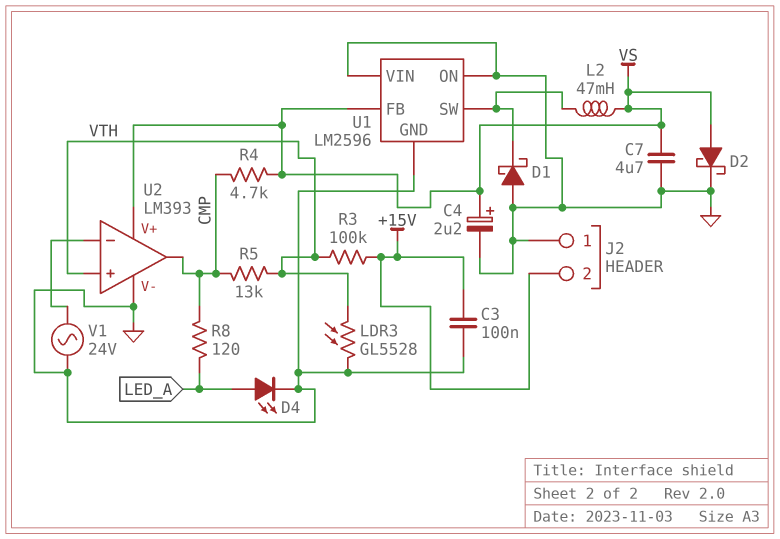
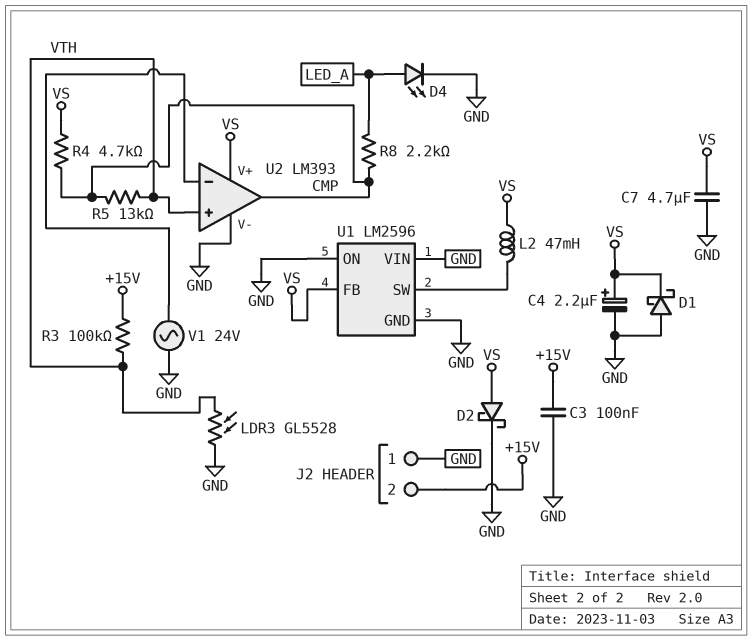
D1: schottky (A GND, K U1/SW) -> schottky (A GND, K VS)
R8: 120 (CMP, LED_A) -> 2.2k (CMP, LED_A)

